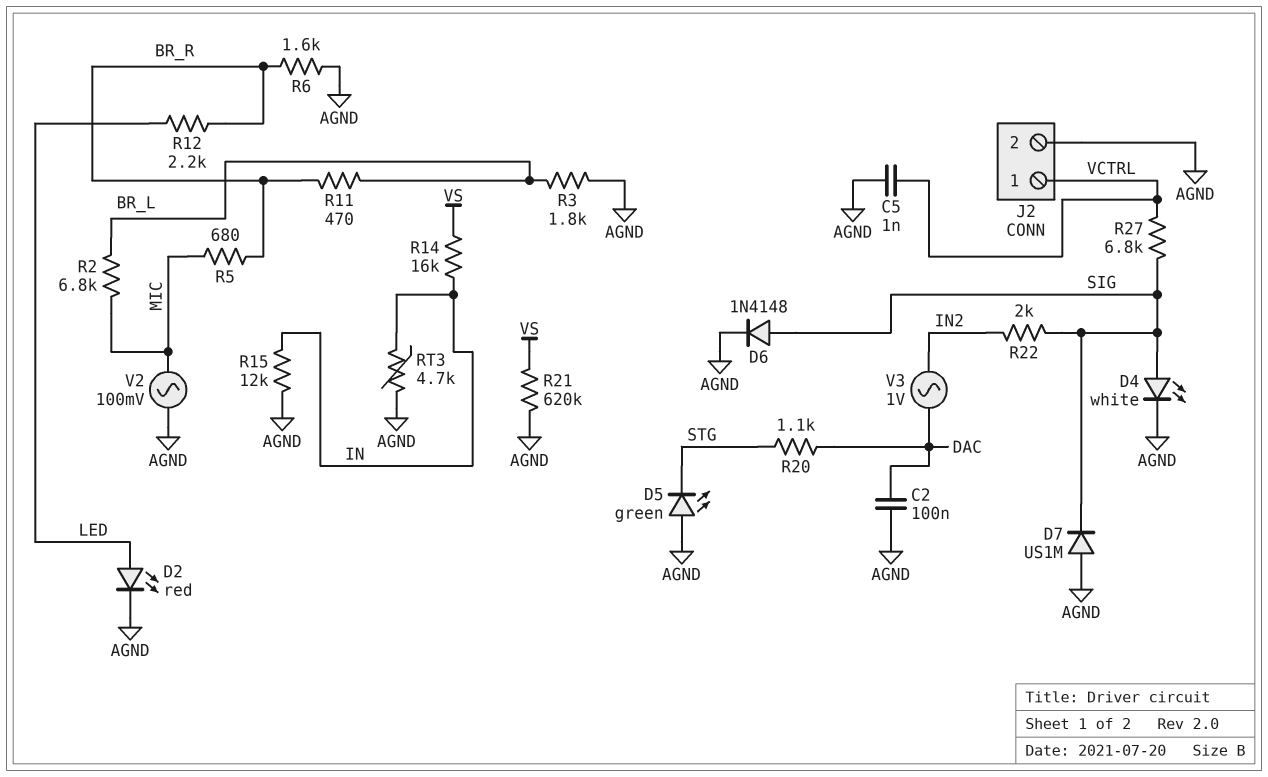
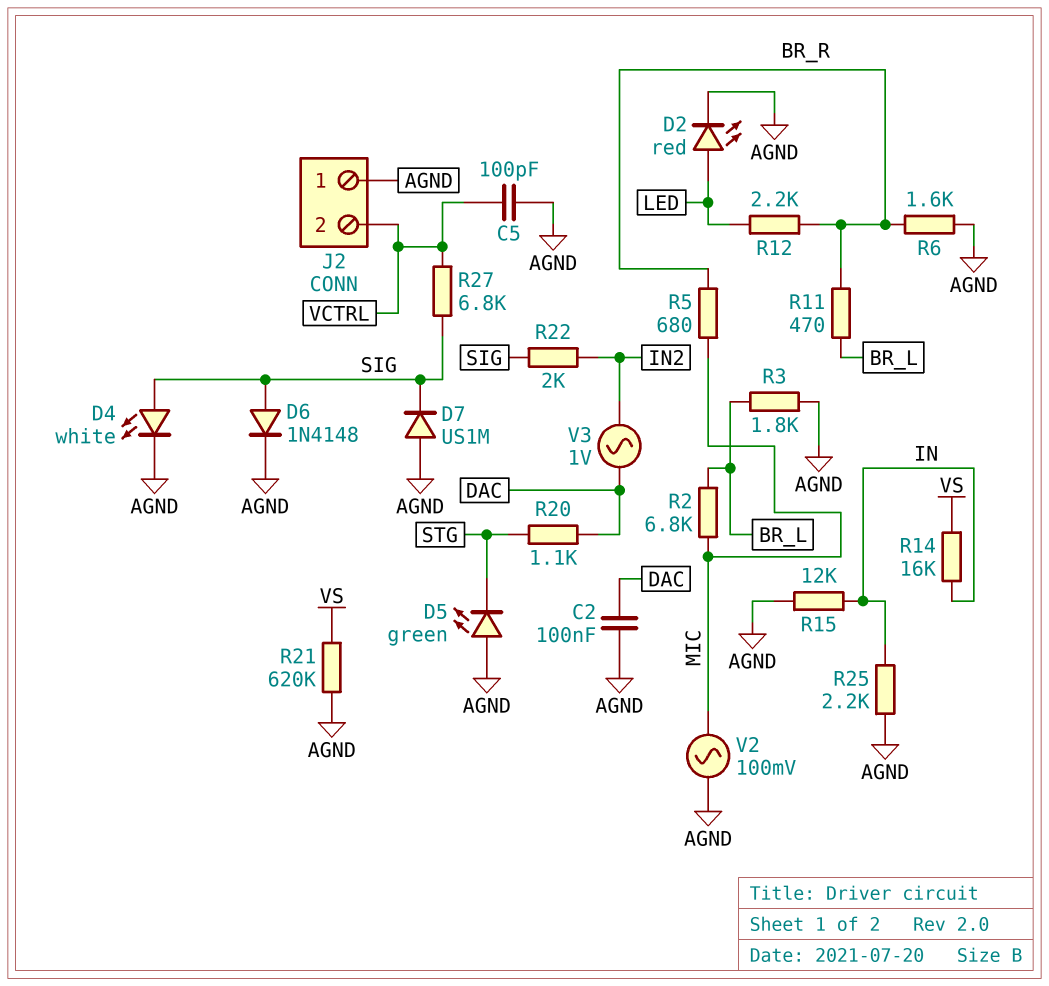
C5: 1nF (AGND, VCTRL) -> 100pF (AGND, VCTRL)
J2 pin 1: VCTRL -> AGND
J2 pin 2: AGND -> VCTRL
R25: none -> 2.2k (AGND, IN)
RT3: 4.7k (AGND, IN) -> none

